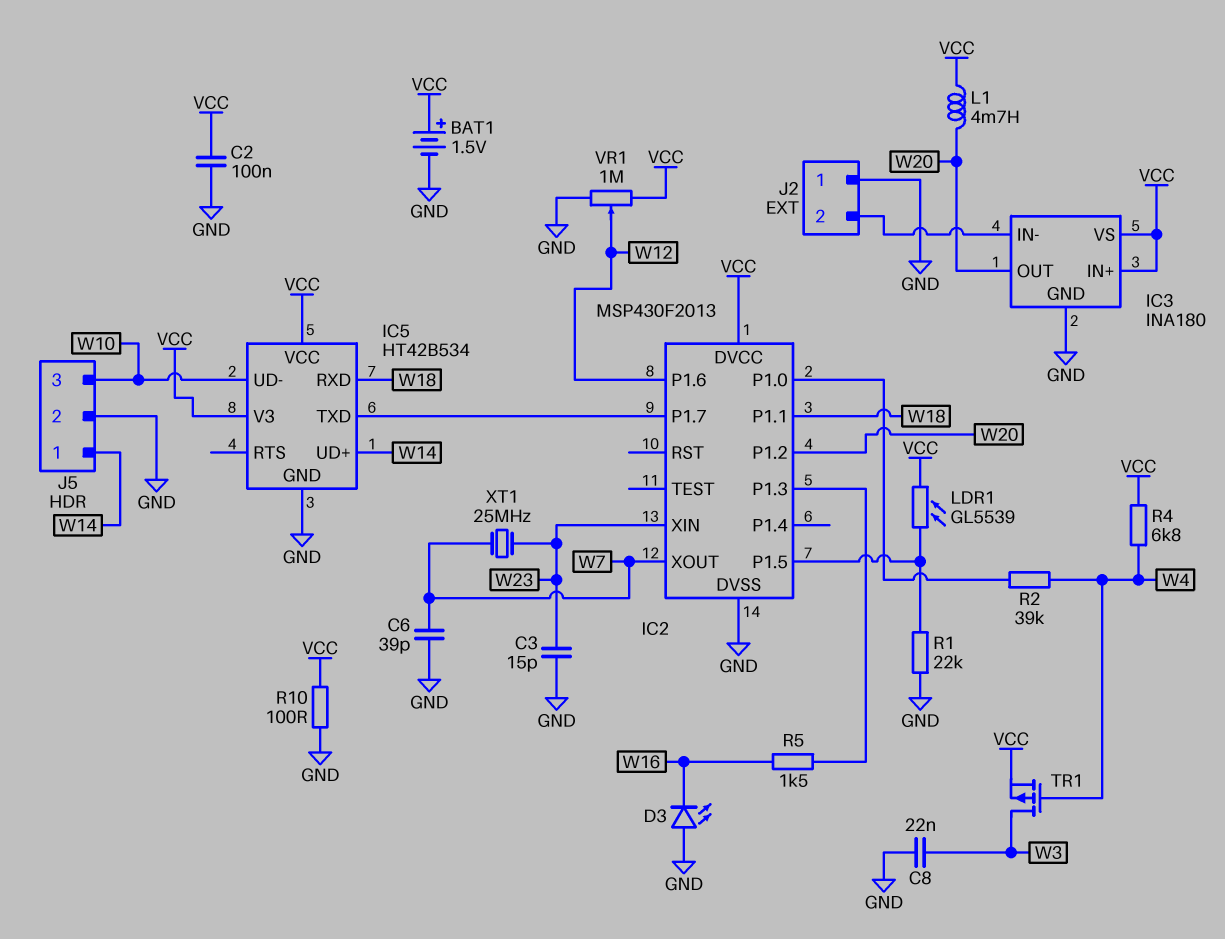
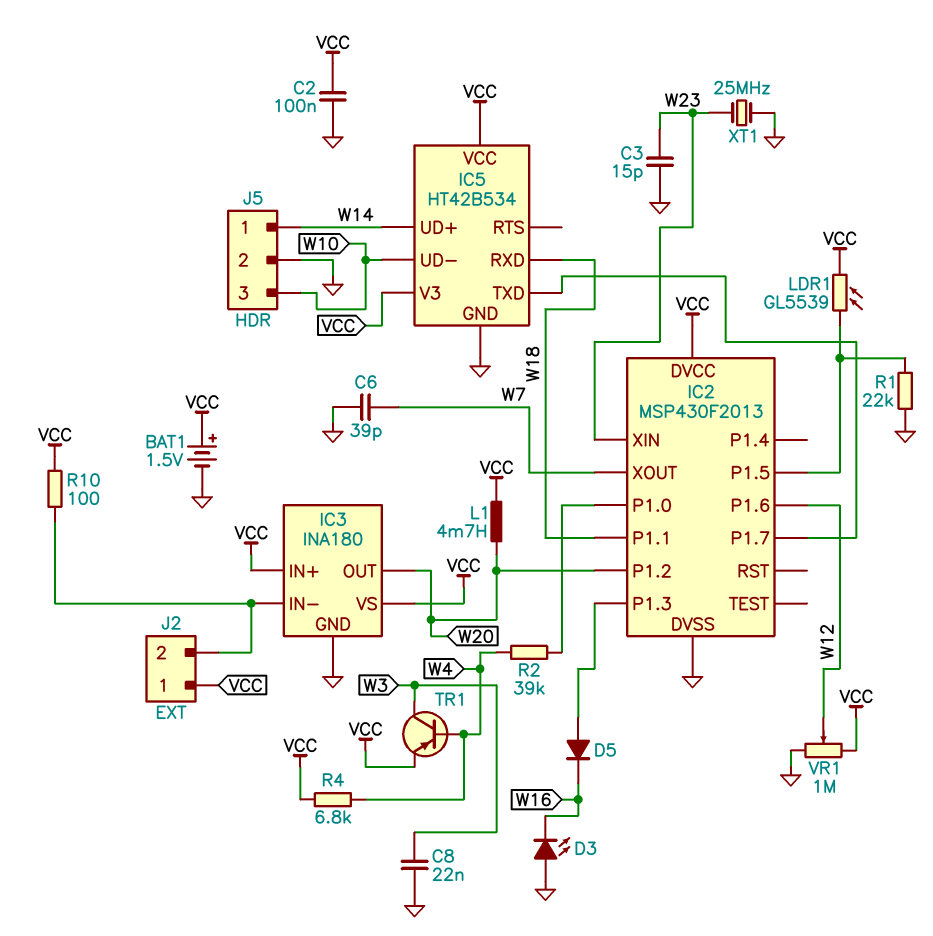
D5: none -> diode (A IC2/P1.3, K W16)
J2 pin 1: GND -> VCC
R5: 1.5k (IC2/P1.3, W16) -> none
R10: 100 (GND, VCC) -> 100 (IC3/IN-, VCC)
TR1: PMOS (G W4, D W3, S VCC) -> PNP (B W4, C W3, E VCC)
XT1: 25MHz (W7, W23) -> 25MHz (GND, W23)

